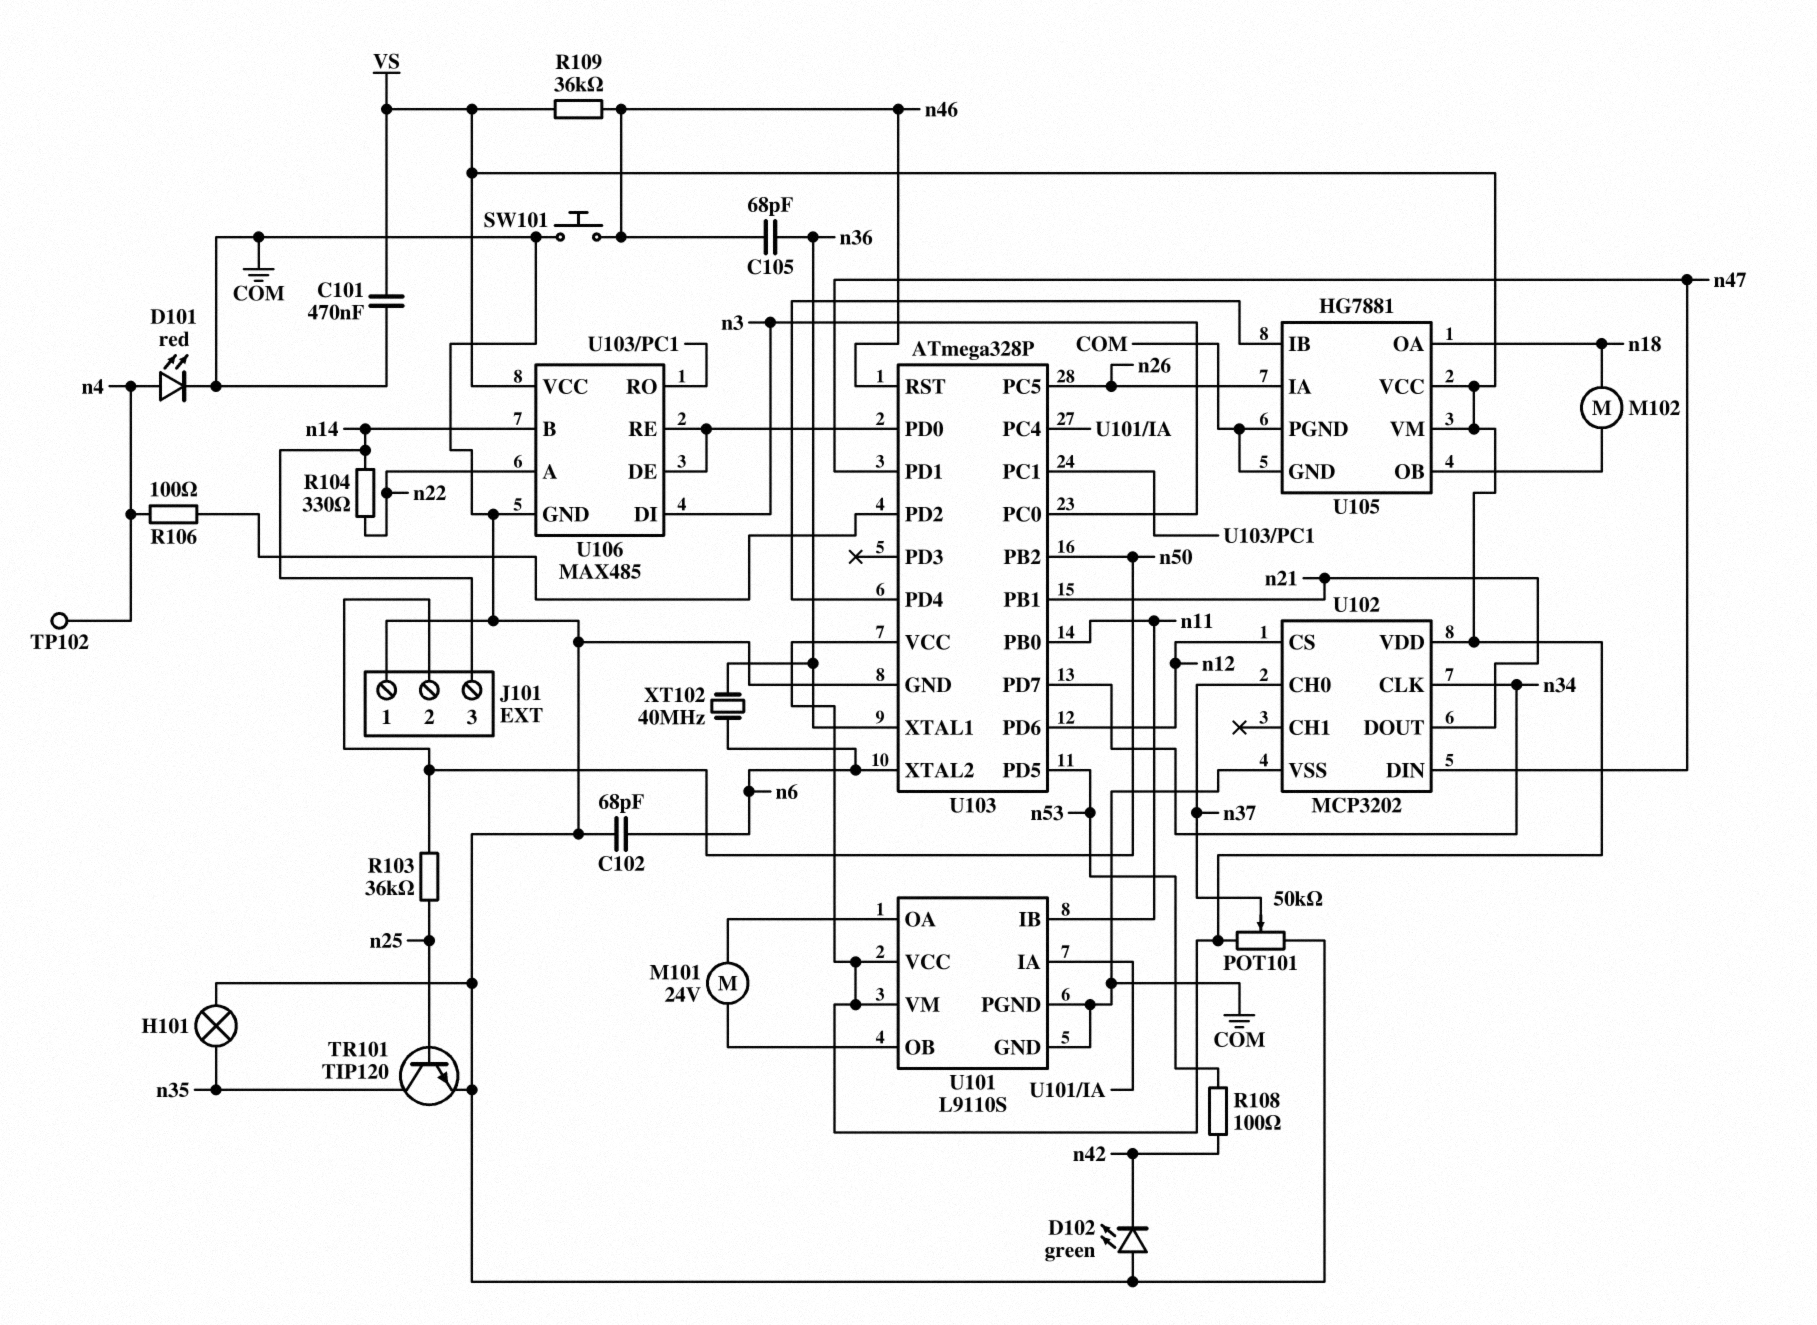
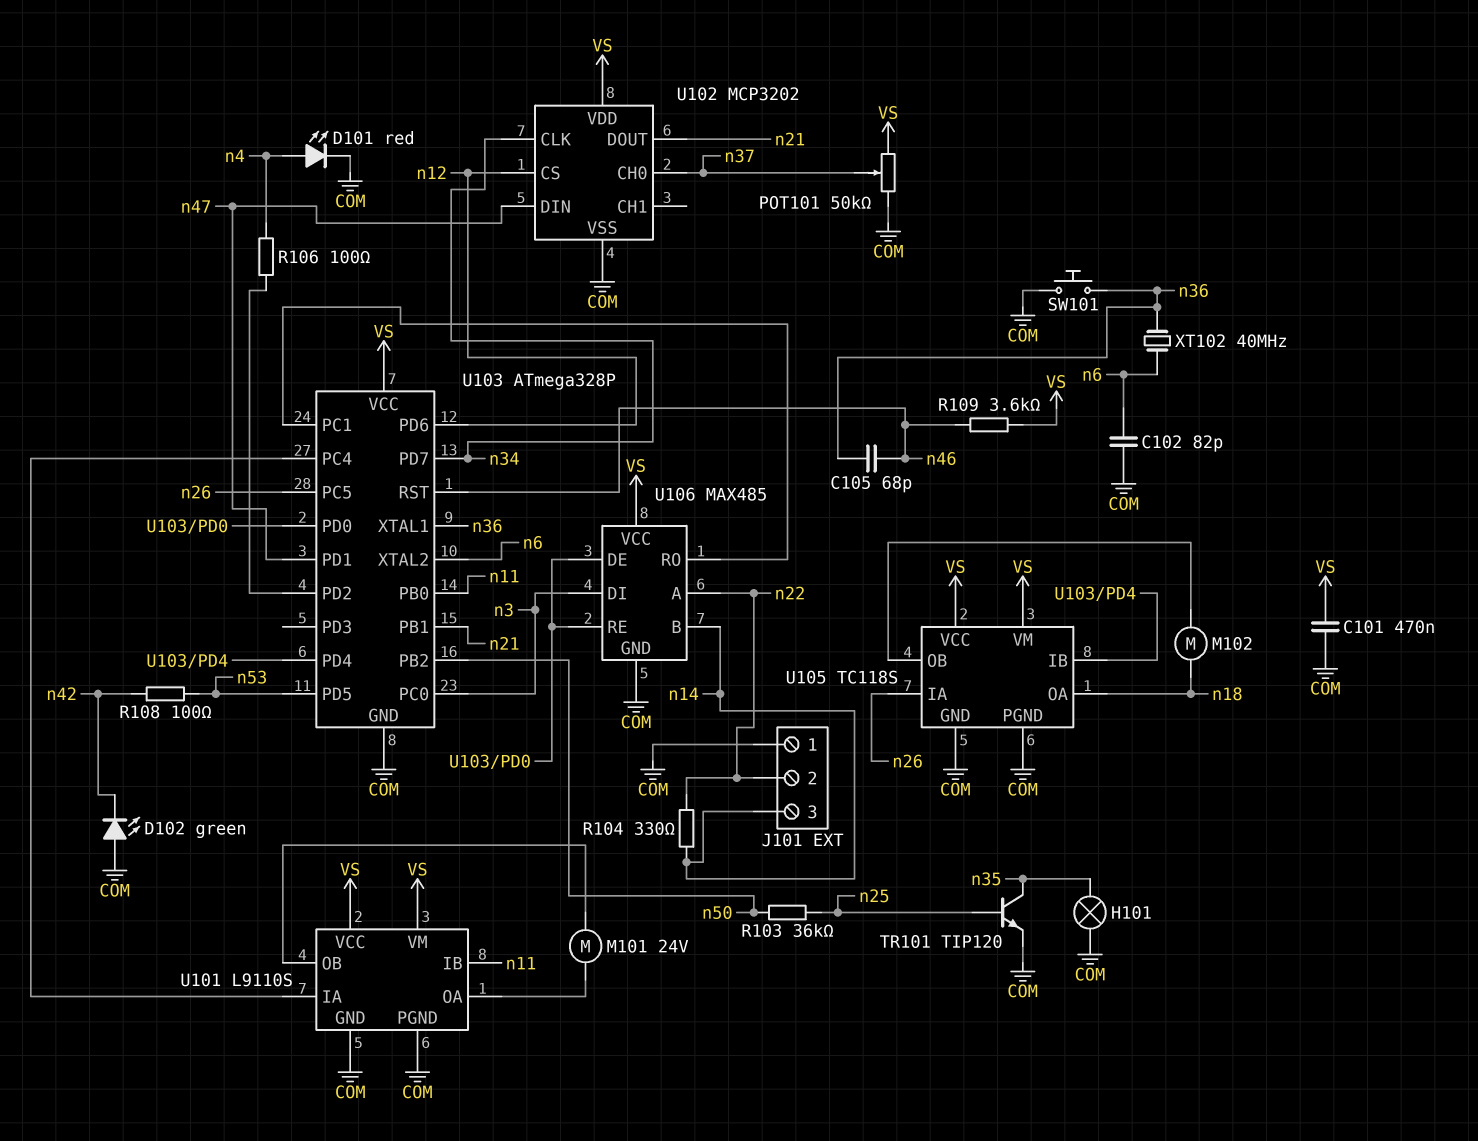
C102: 68pF (COM, n6) -> 82pF (COM, n6)
J101 pin 2: n50 -> n22
R109: 36k (VS, n46) -> 3.6k (VS, n46)
SW101: button (COM, n46) -> button (COM, n36)
TP102: test point (n4) -> none
U105: HG7881 -> TC118S

